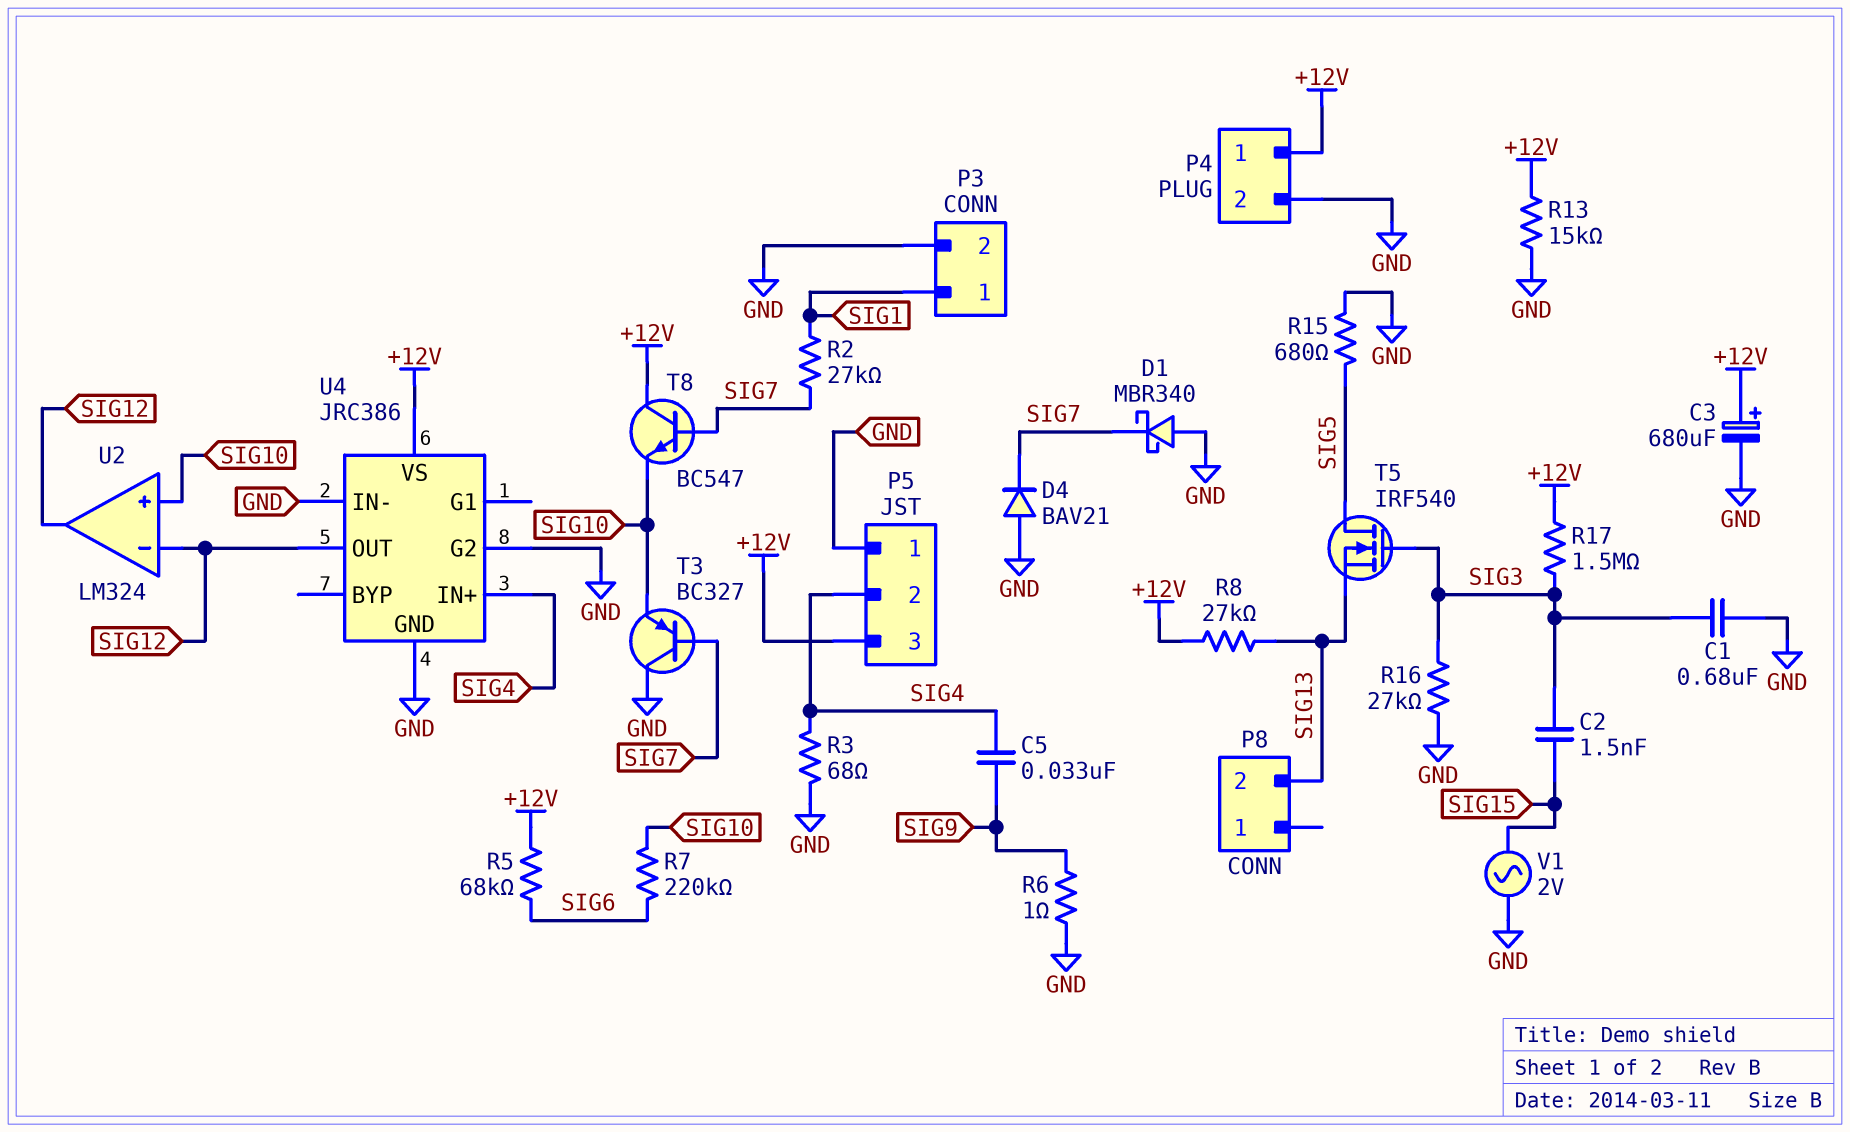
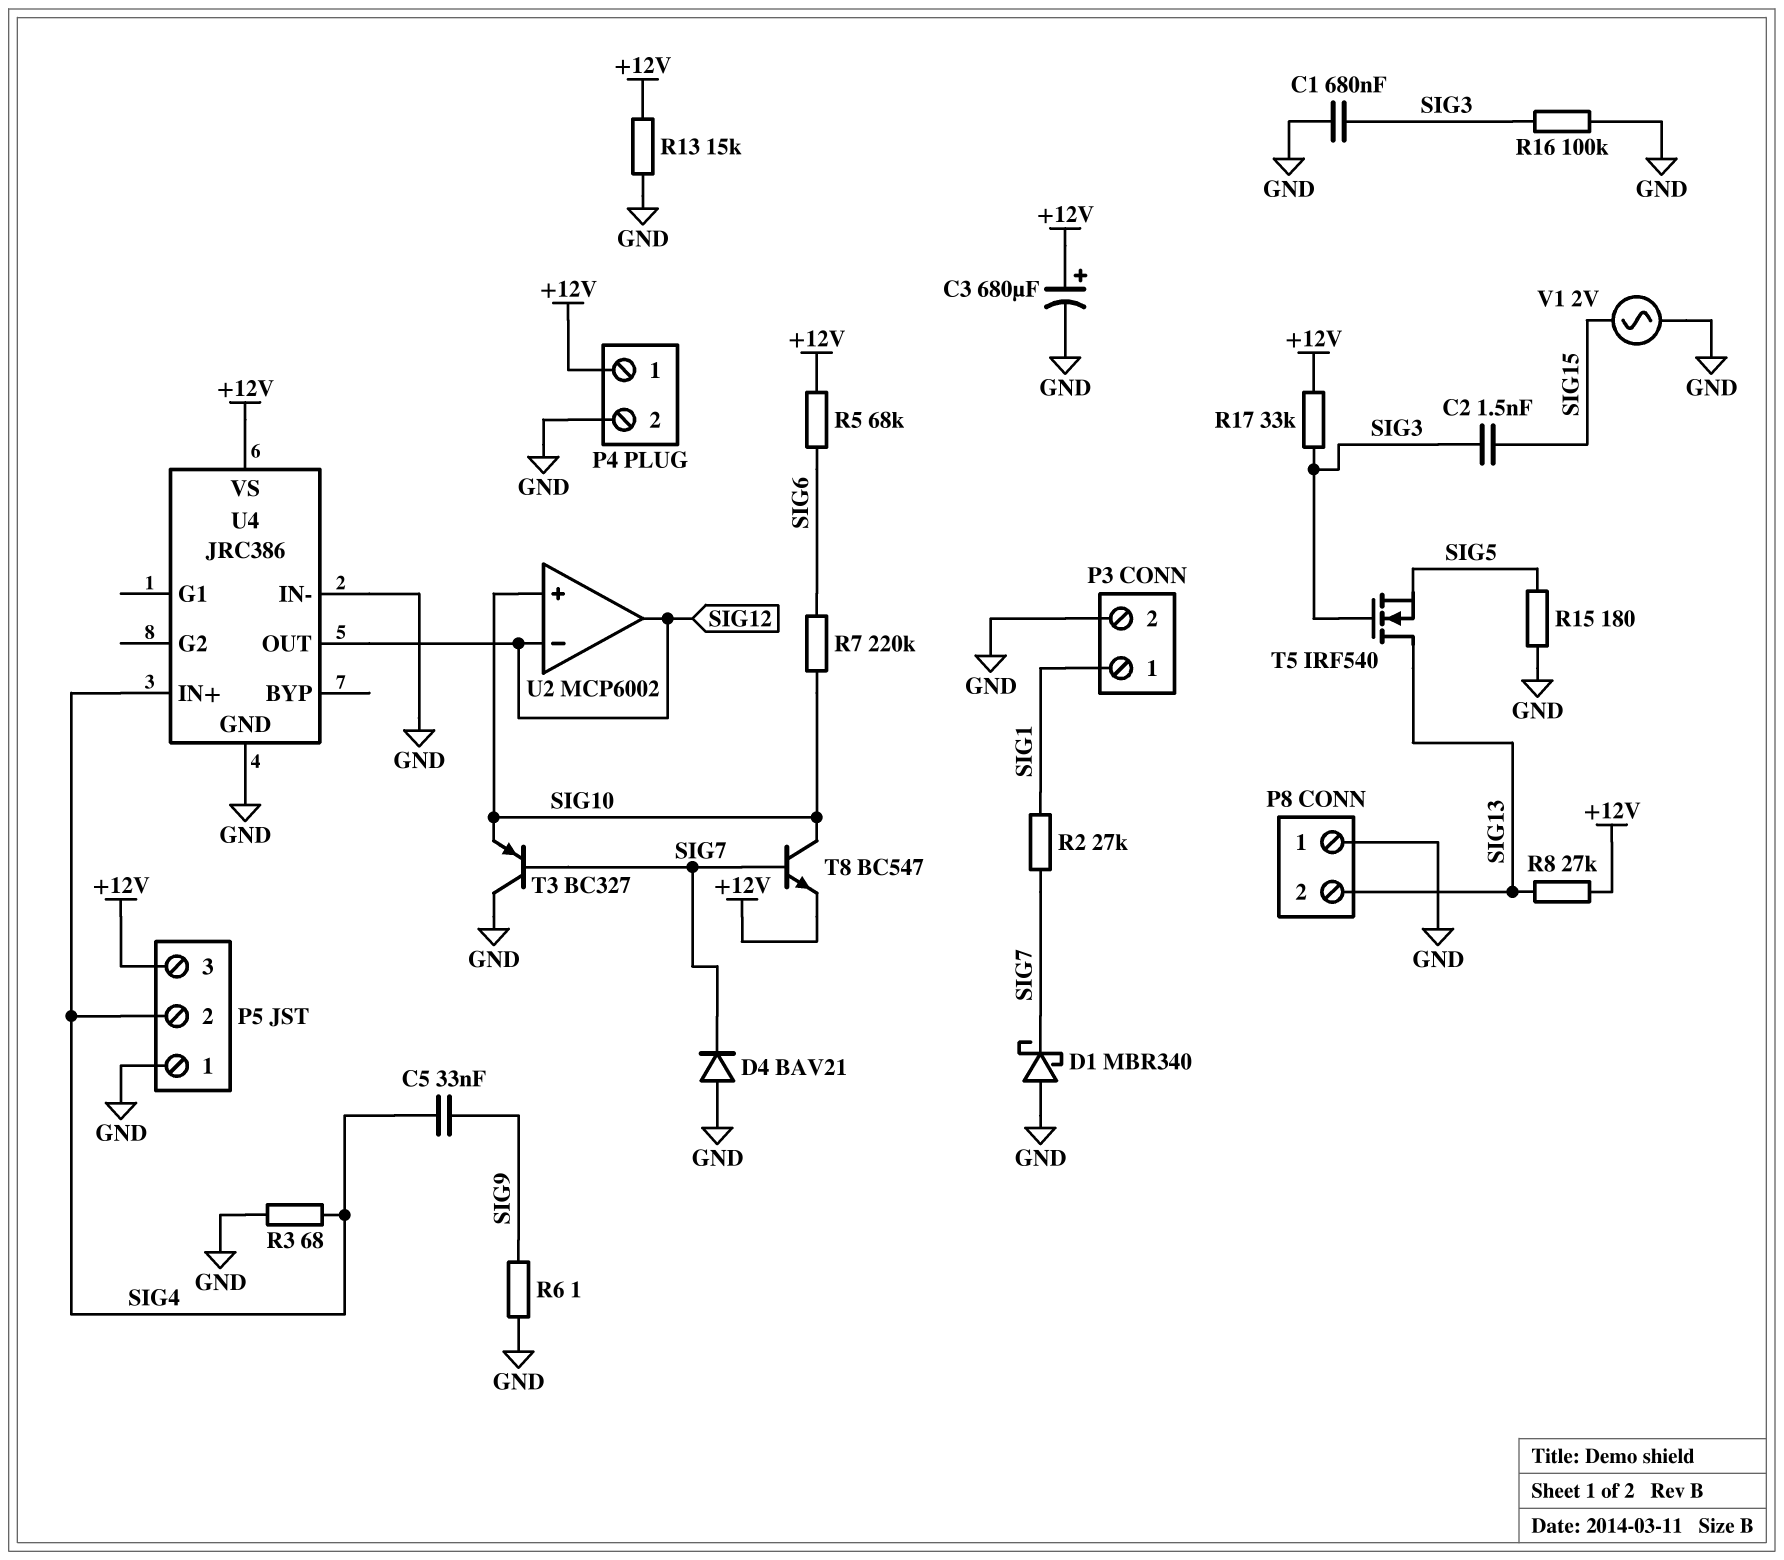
P8 pin 1: none -> GND
R15: 680 (GND, SIG5) -> 180 (GND, SIG5)
R16: 27k (GND, SIG3) -> 100k (GND, SIG3)
R17: 1.5M (+12V, SIG3) -> 33k (+12V, SIG3)
T5: NMOS IRF540 (G SIG3, D SIG5, S SIG13) -> NMOS IRF540 (G SIG3, D SIG13, S SIG5)
T8: NPN BC547 (B SIG7, C +12V, E SIG10) -> NPN BC547 (B SIG7, C SIG10, E +12V)
U2: LM324 -> MCP6002
U4 pin G2: GND -> none

